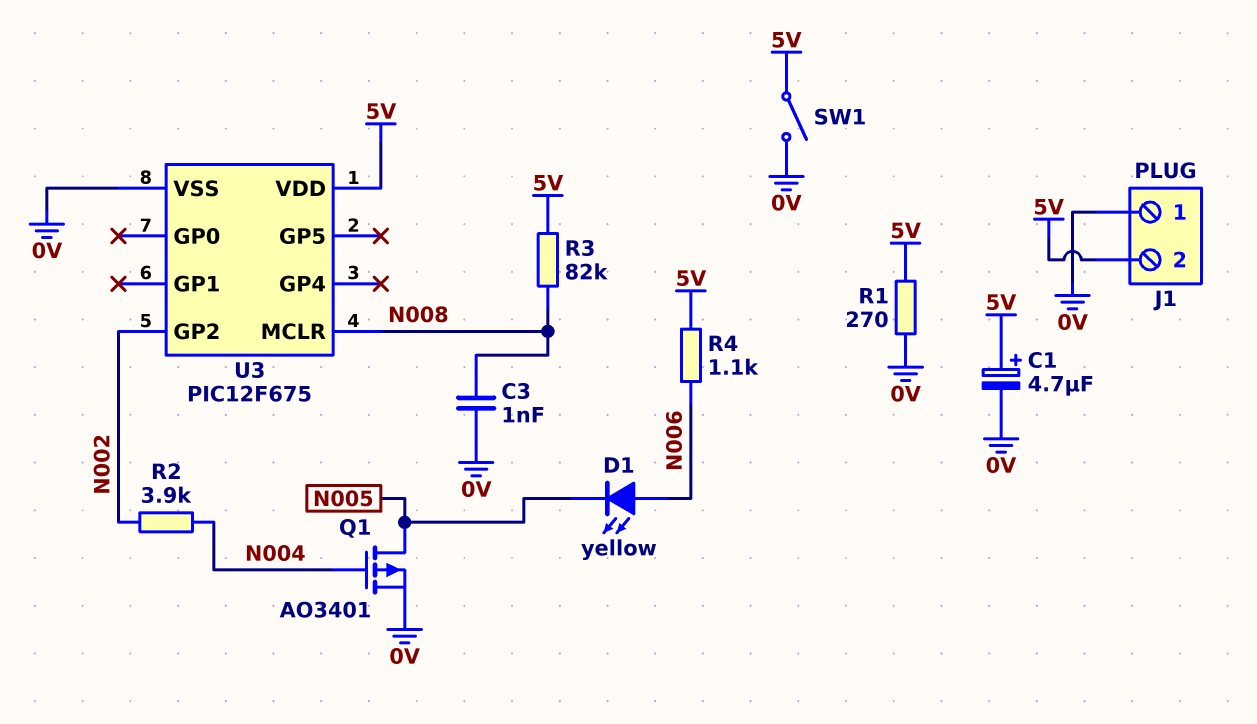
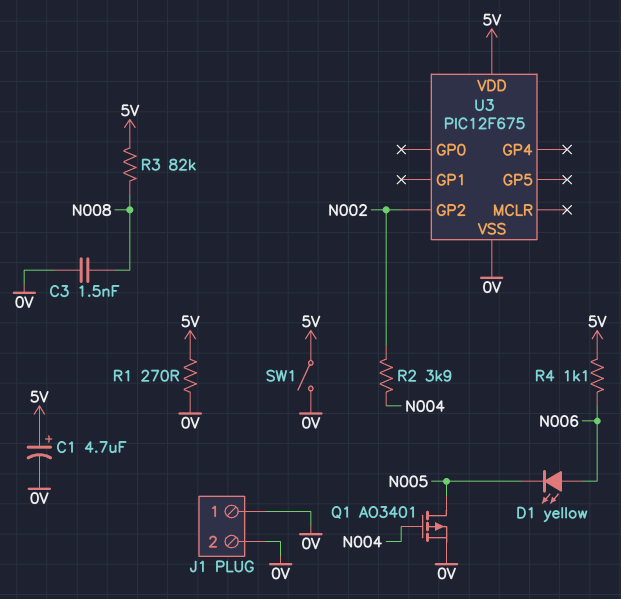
C3: 1nF (0V, N008) -> 1.5nF (0V, N008)
J1 pin 2: 5V -> 0V
U3 pin MCLR: N008 -> none

